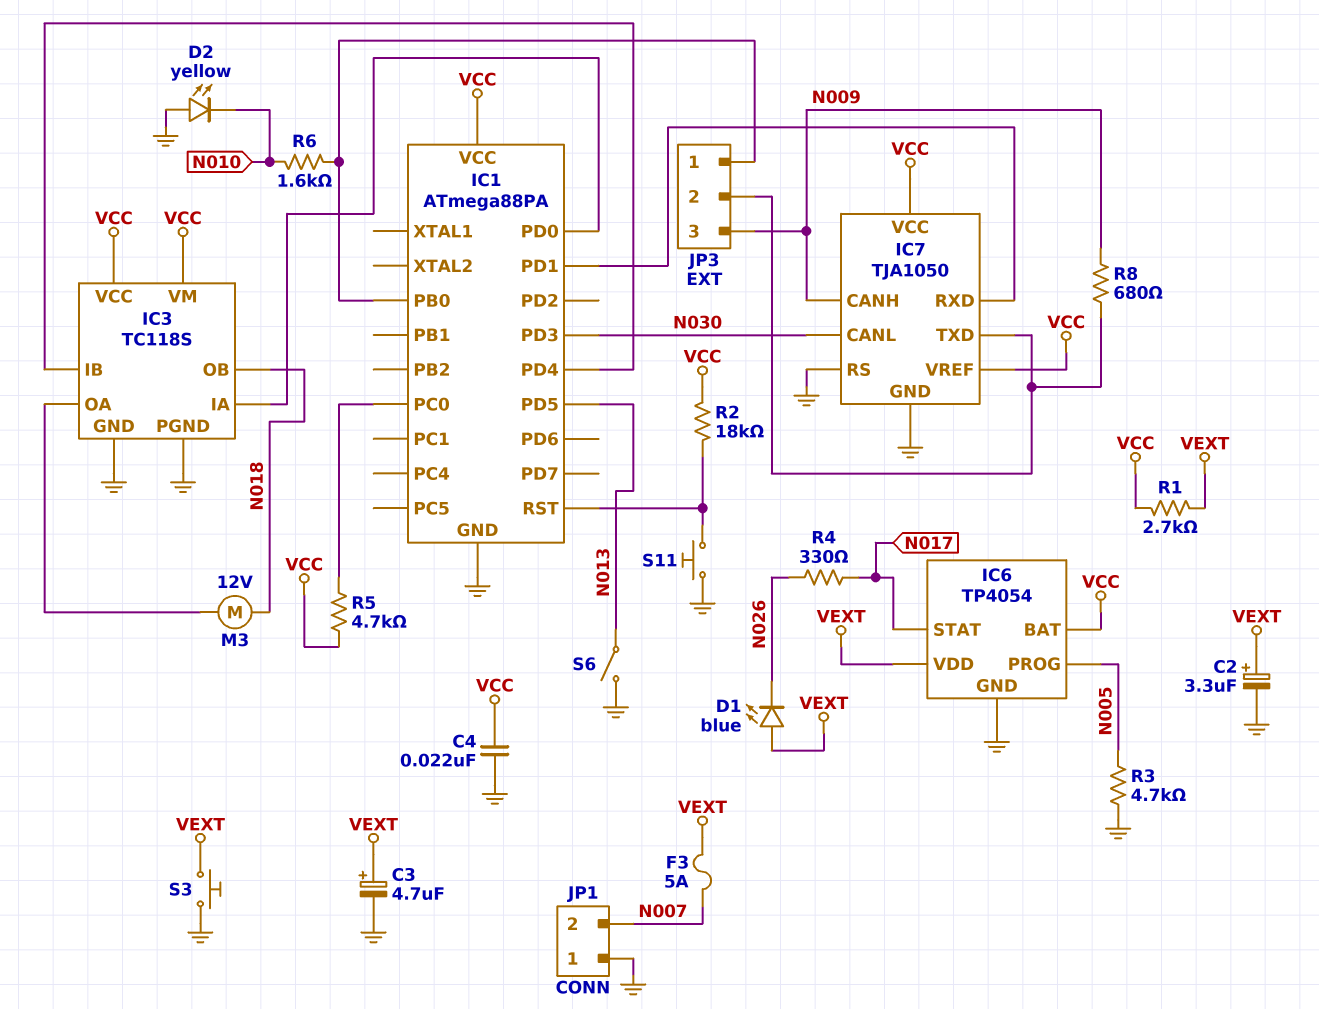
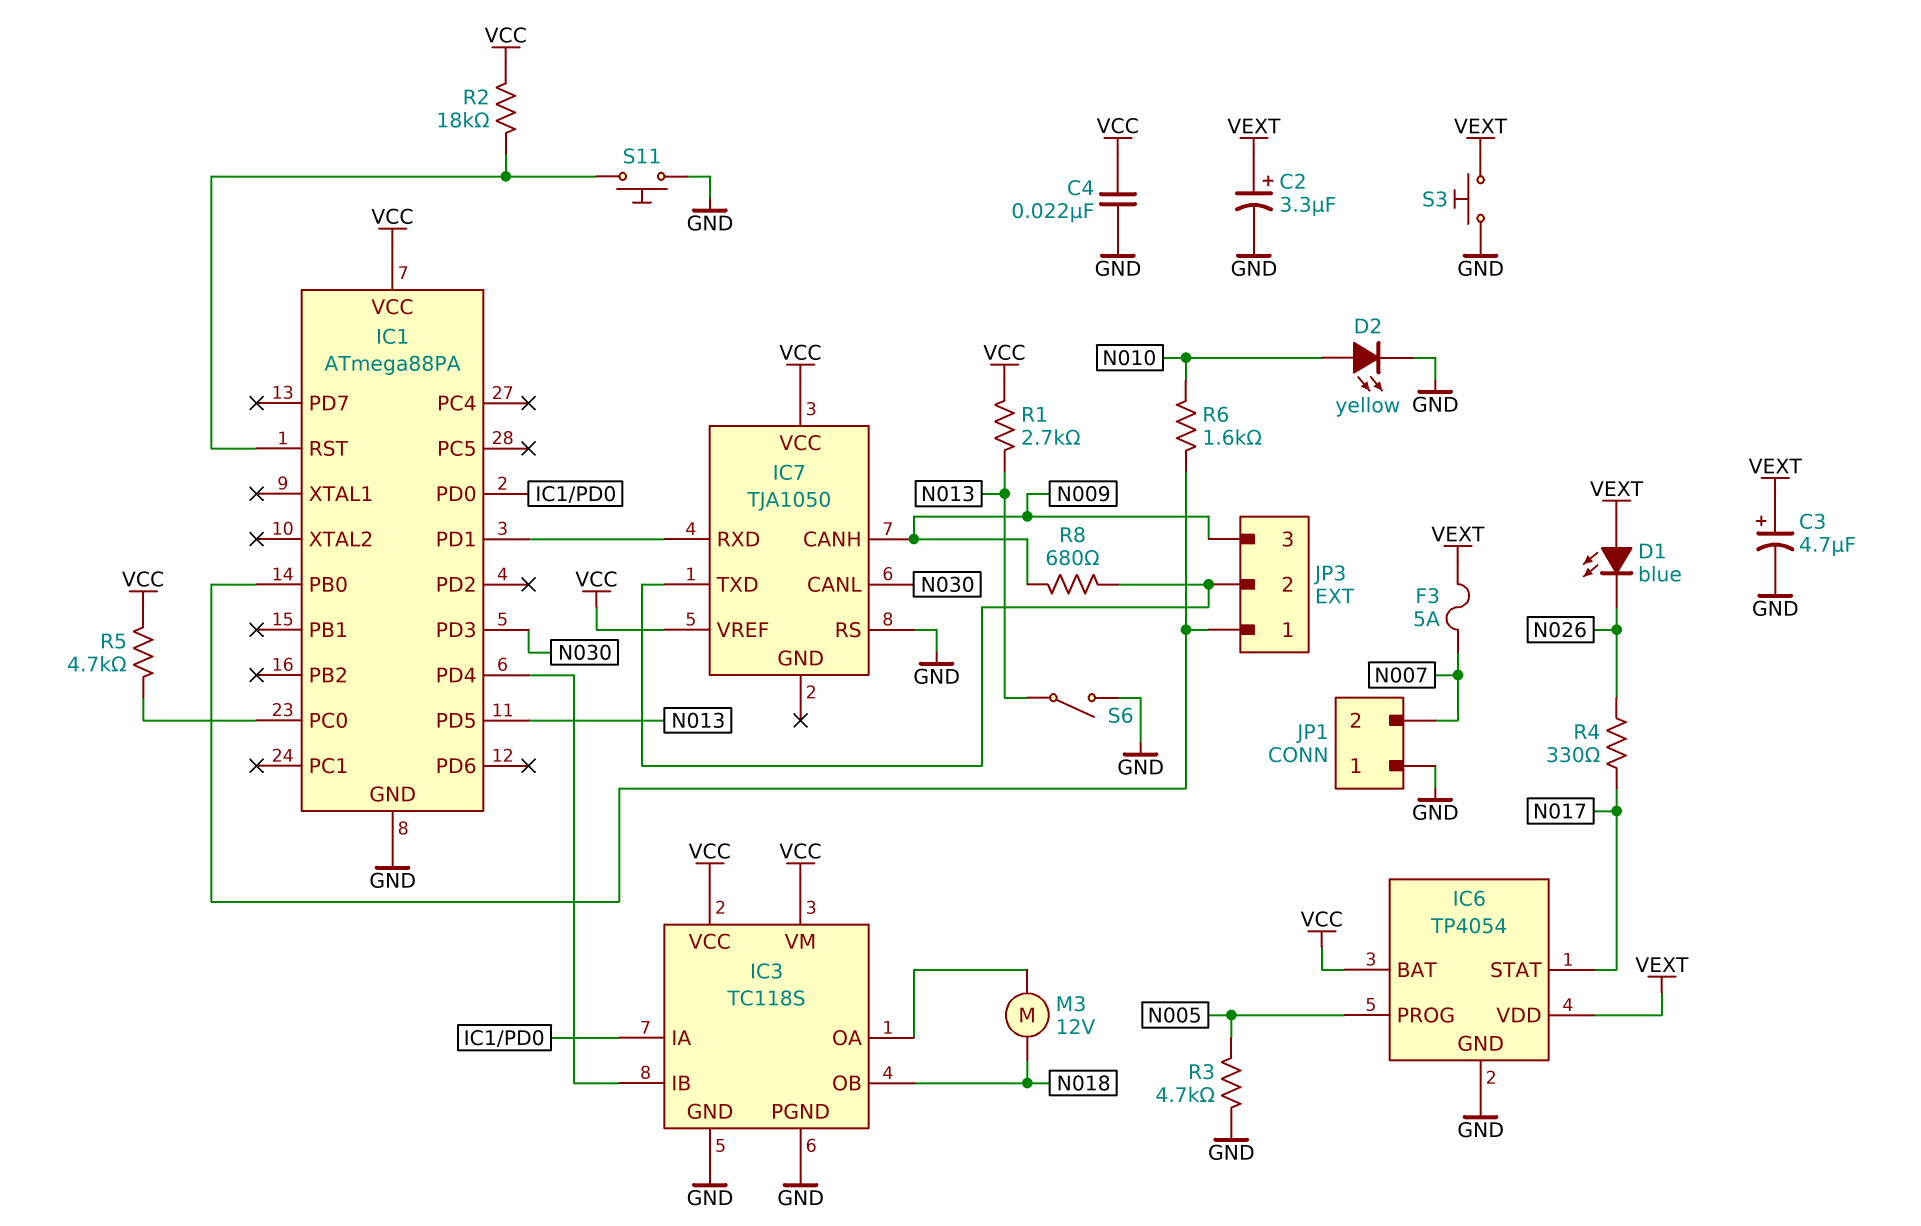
D2: LED yellow (A GND, K N010) -> LED yellow (A N010, K GND)
IC7 pin GND: GND -> none
R1: 2.7k (VCC, VEXT) -> 2.7k (N013, VCC)

